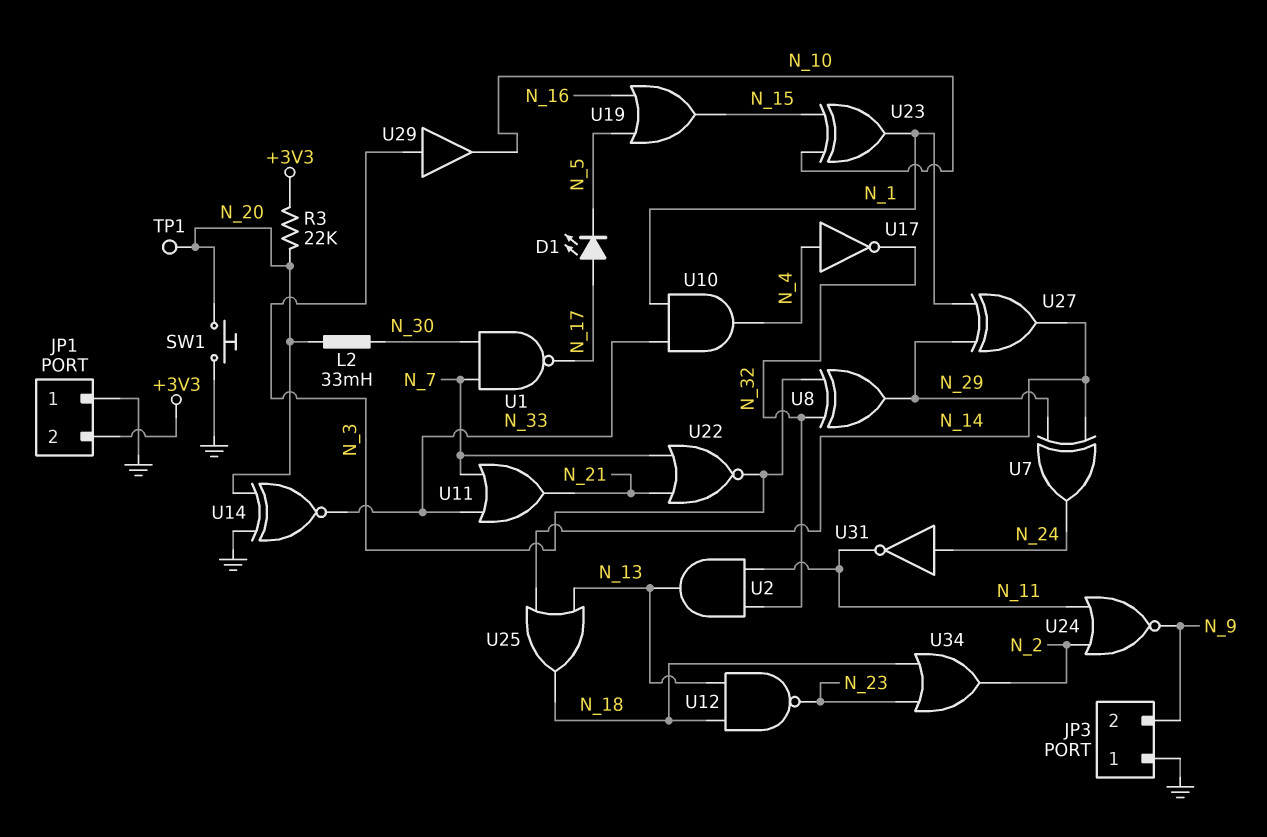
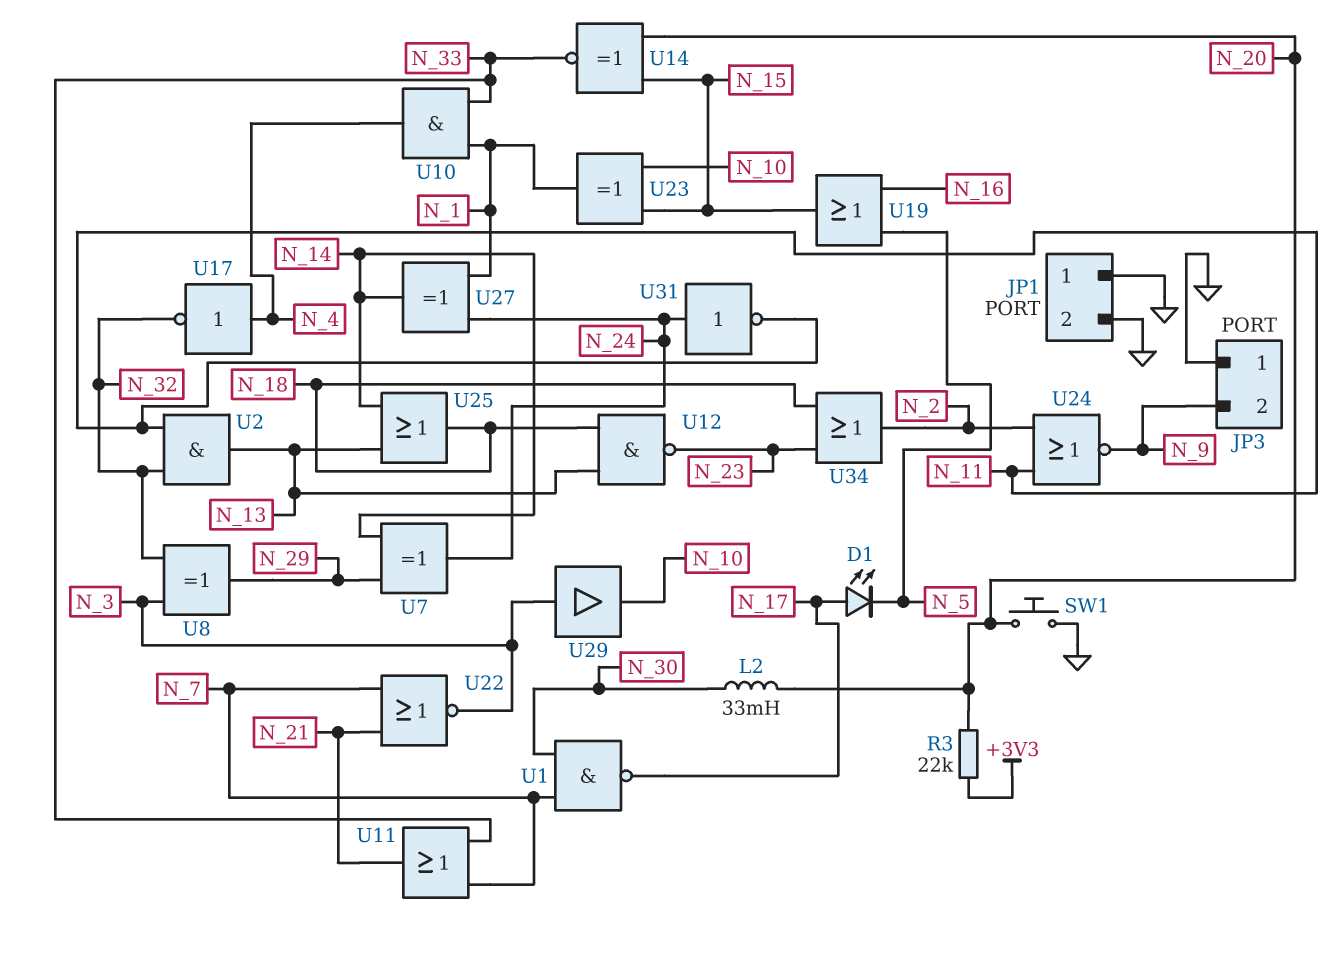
JP1 pin 2: +3V3 -> GND
TP1: test point (N_20) -> none
U14: XNOR (in GND, in N_20, out N_33) -> XNOR (in N_15, in N_20, out N_33)
U27: XOR (in N_1, in N_29, out N_14) -> XOR (in N_1, in N_24, out N_14)

